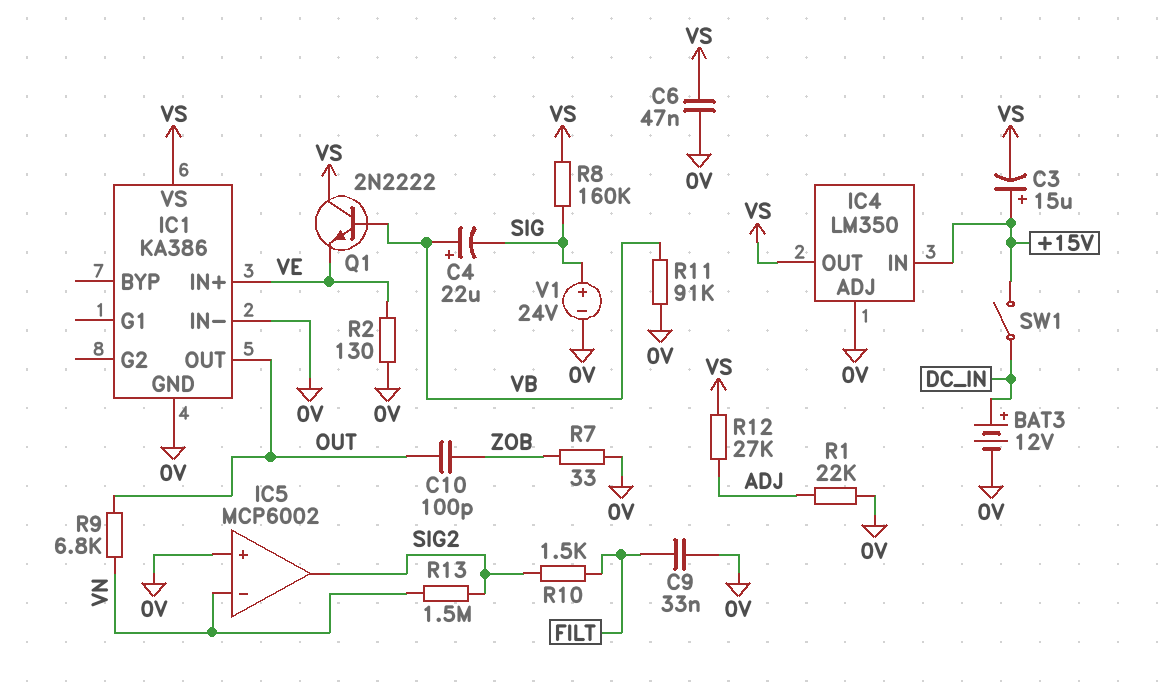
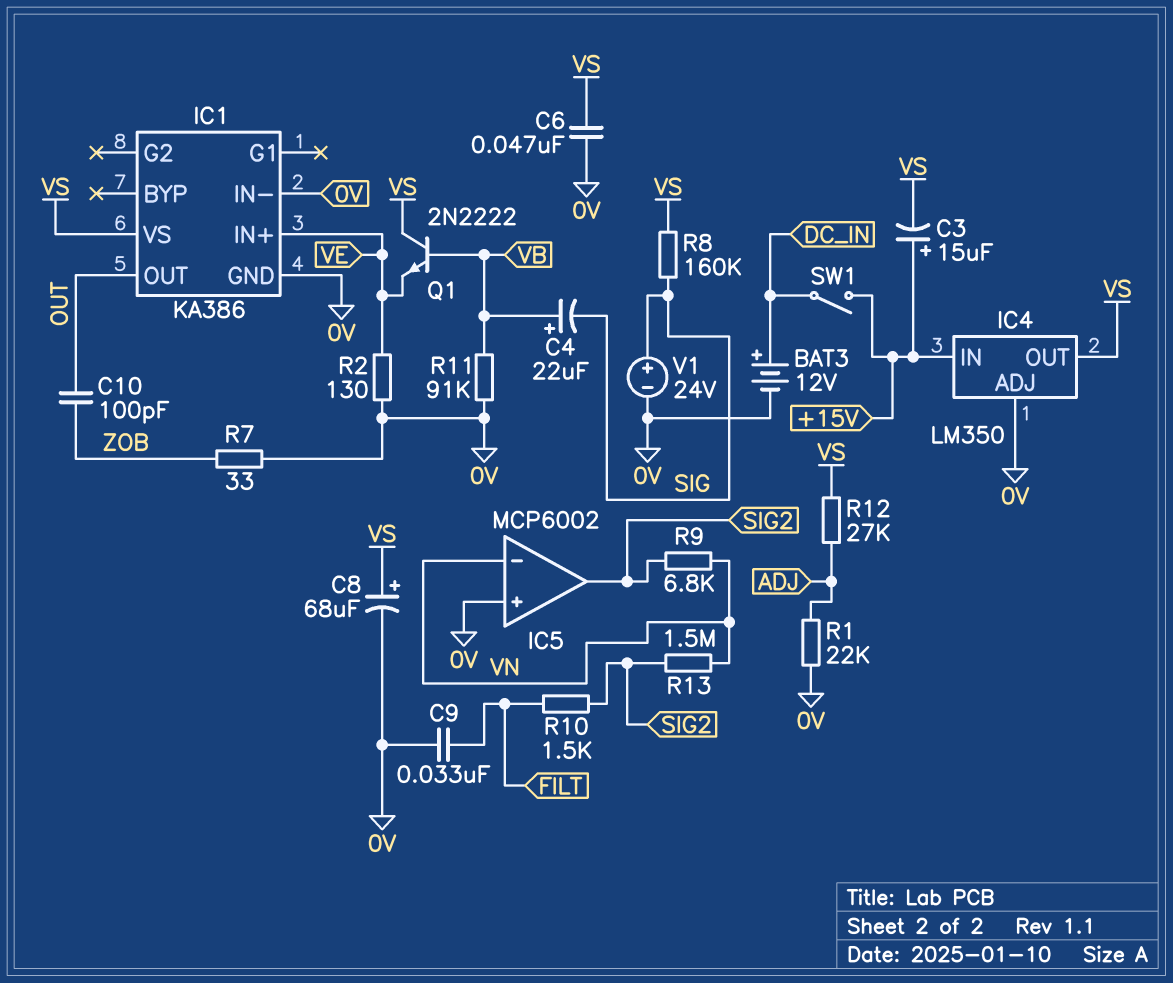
C8: none -> 68uF (plus VS, minus 0V)
R9: 6.8k (OUT, VN) -> 6.8k (SIG2, VN)

